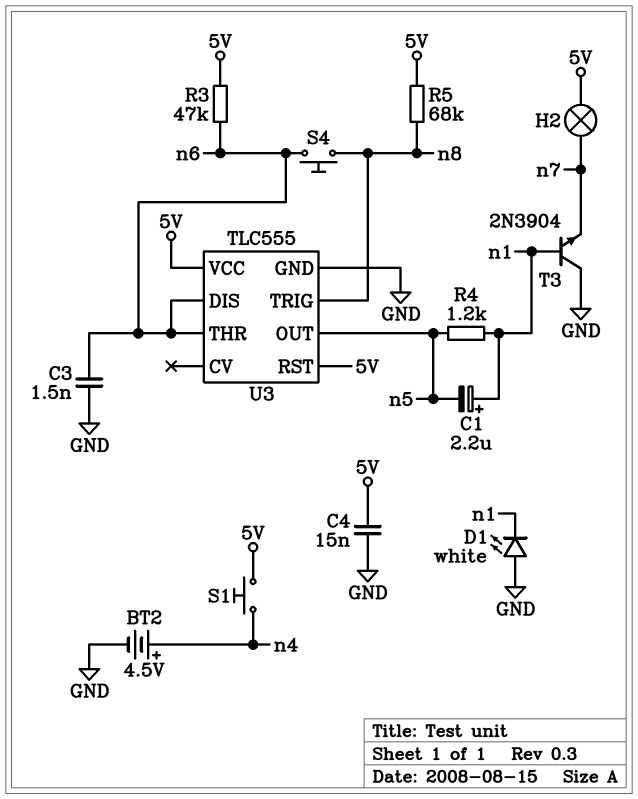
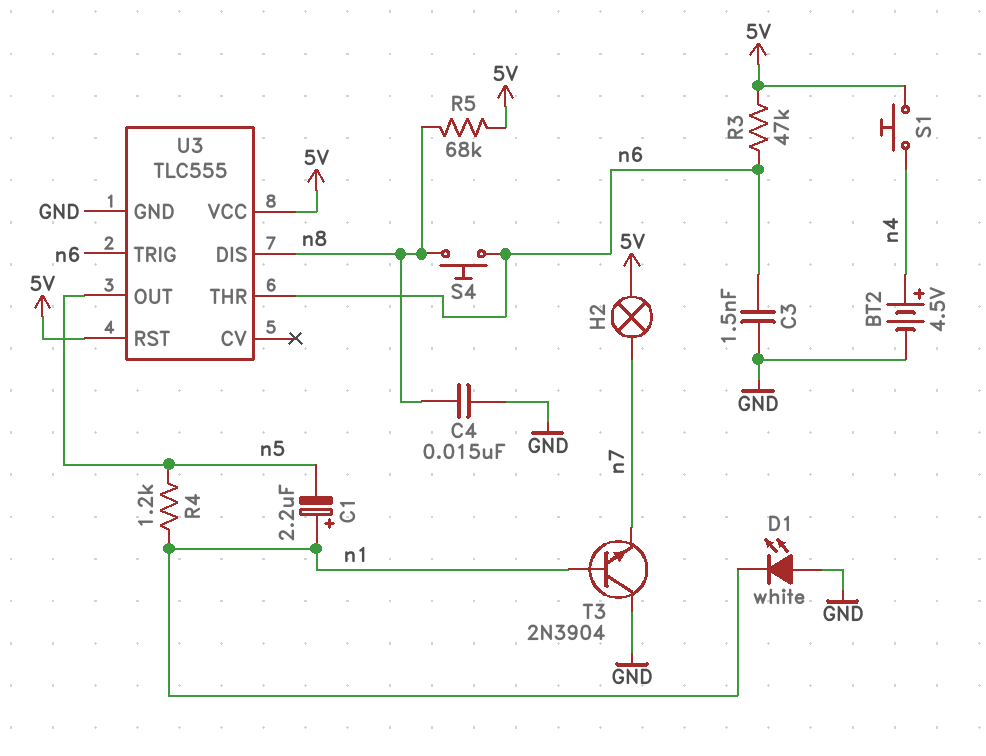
C4: 15nF (5V, GND) -> 15nF (GND, n8)
U3 pin DIS: n6 -> n8
U3 pin TRIG: n8 -> n6

